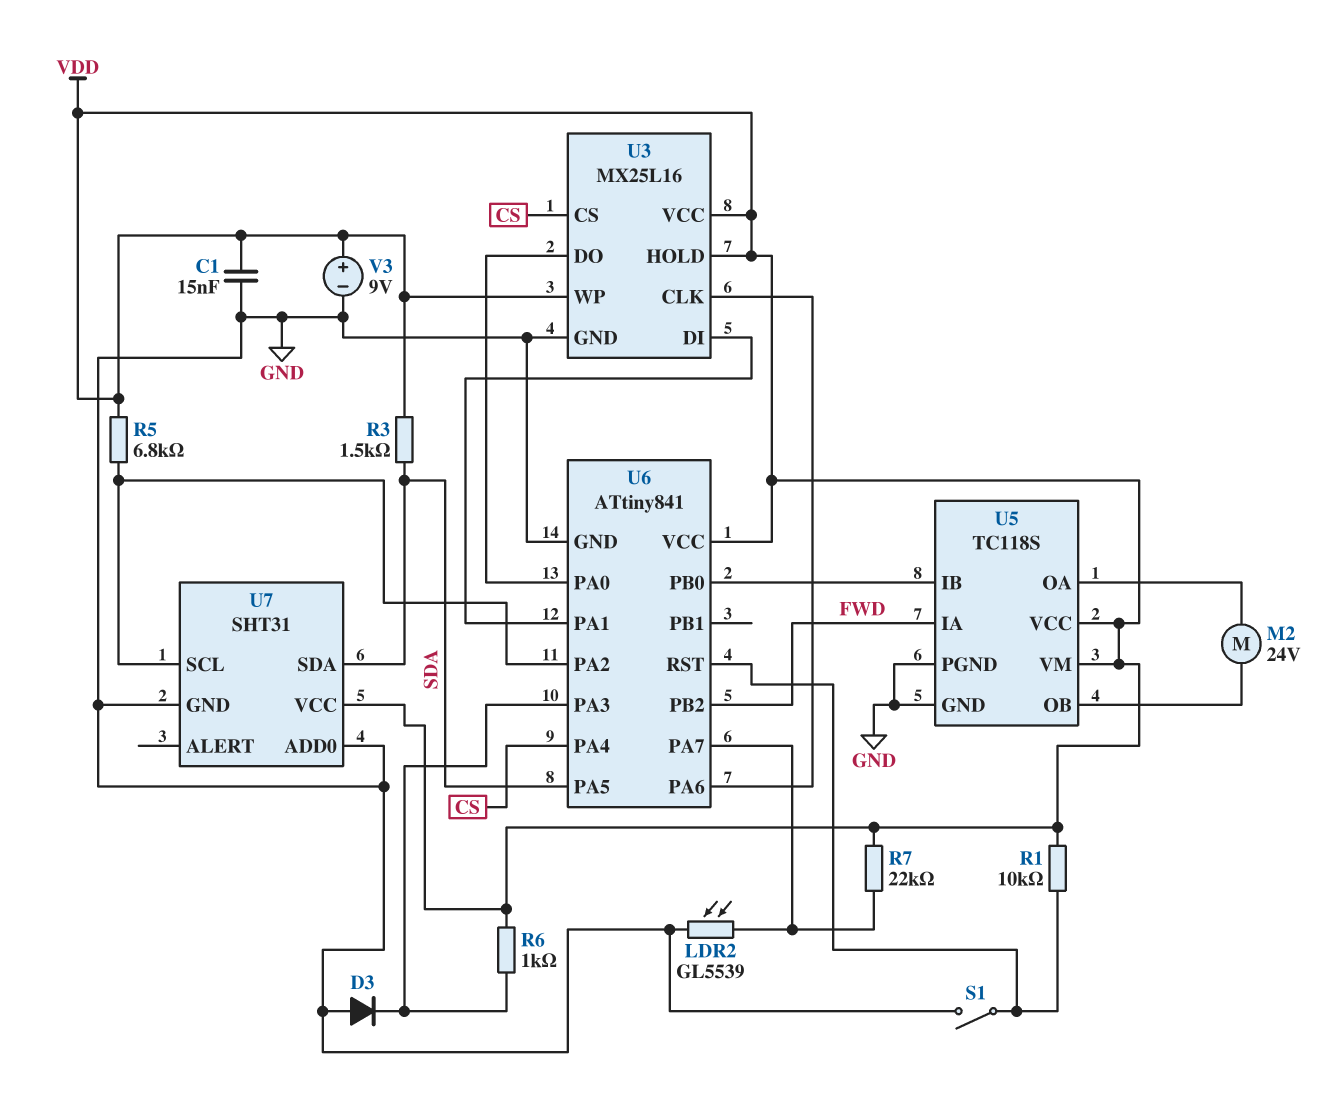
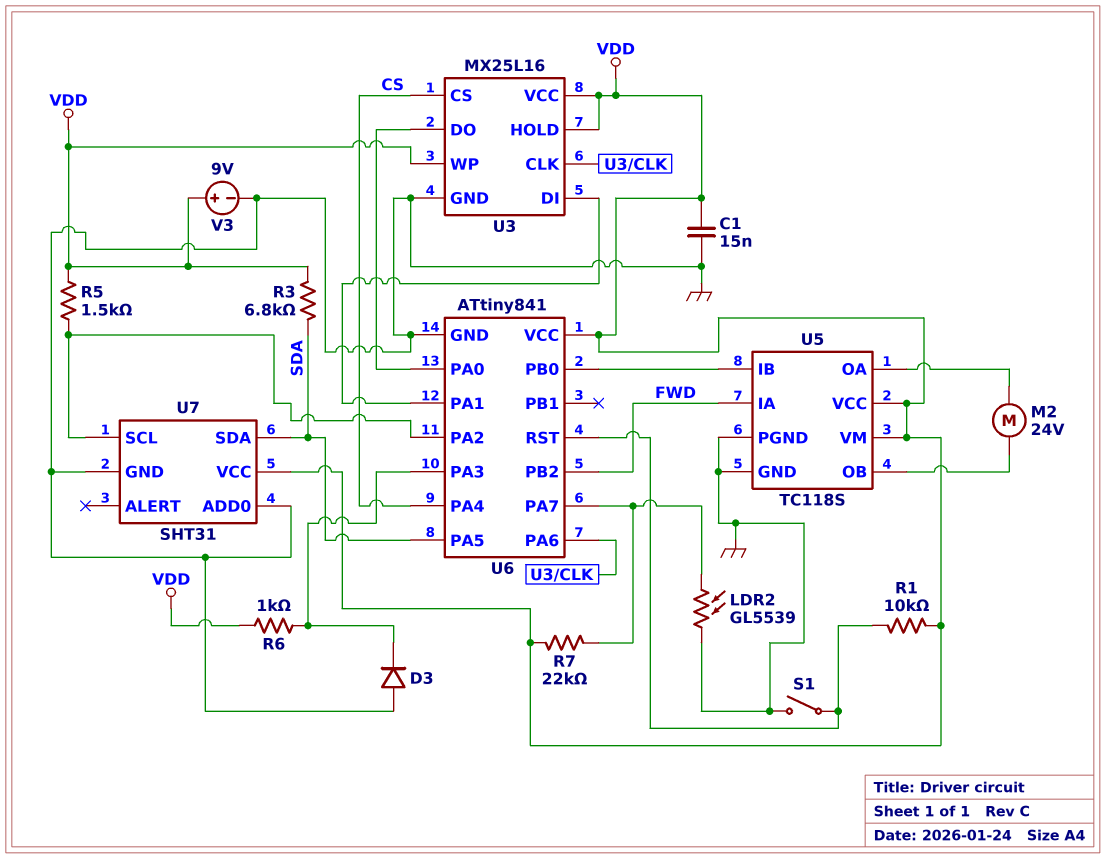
R3: 1.5k (SDA, VDD) -> 6.8k (SDA, VDD)
R5: 6.8k (U6/PA2, VDD) -> 1.5k (U6/PA2, VDD)

